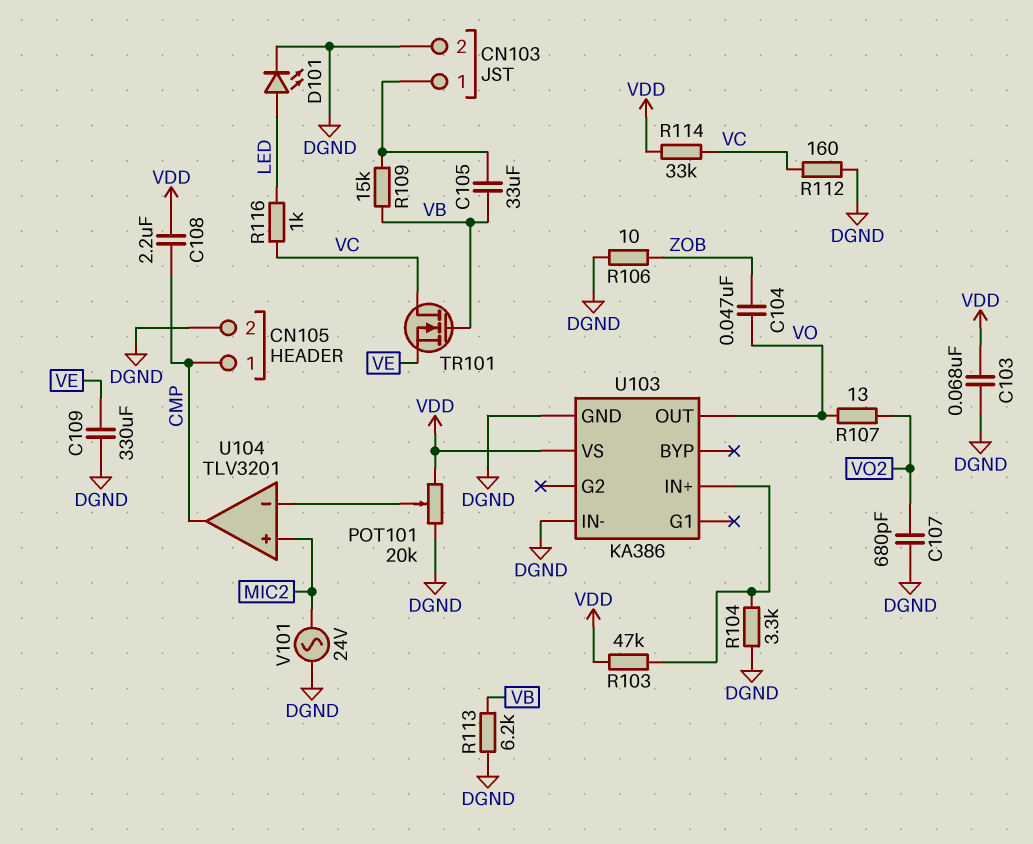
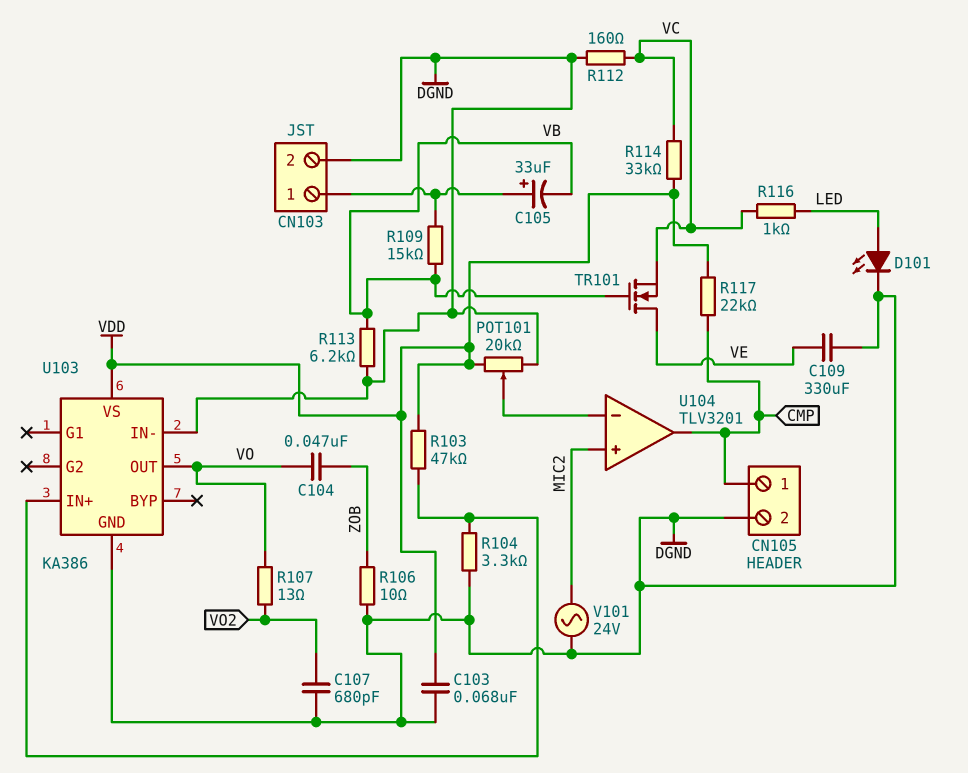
C105: 33uF (CN103/1, VB) -> 33uF (plus CN103/1, minus VB)
C108: 2.2uF (CMP, VDD) -> none
R117: none -> 22k (CMP, VDD)
TR101: NMOS (G VB, D VC, S VE) -> NMOS (G VB, D VE, S VC)

